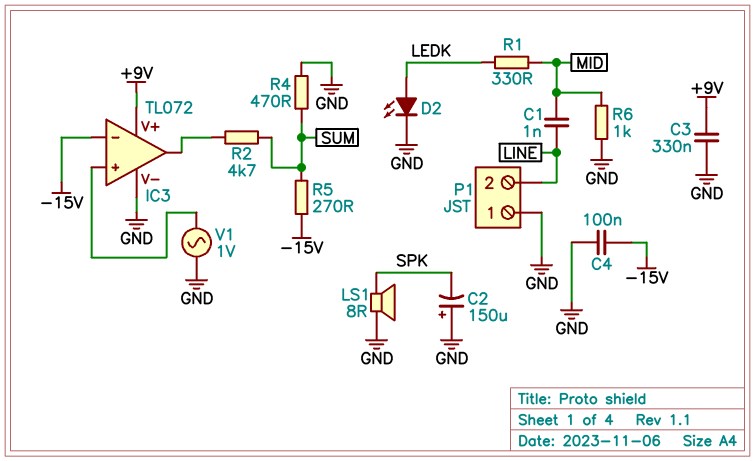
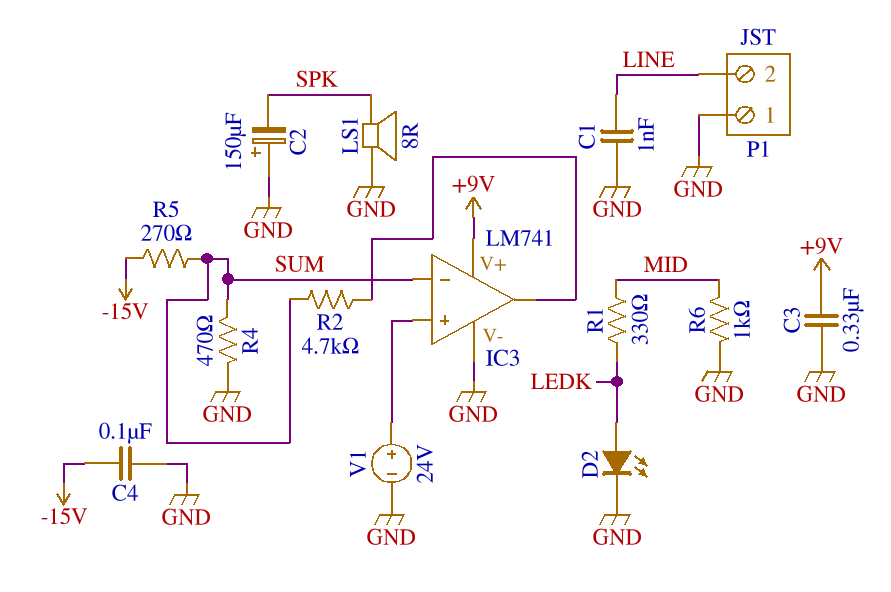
C1: 1nF (LINE, MID) -> 1nF (GND, LINE)
IC3: TL072 -> LM741
IC3 pin in-: -15V -> SUM
V1: AC 1V (GND, IC3/in+) -> 24V (plus IC3/in+, minus GND)

